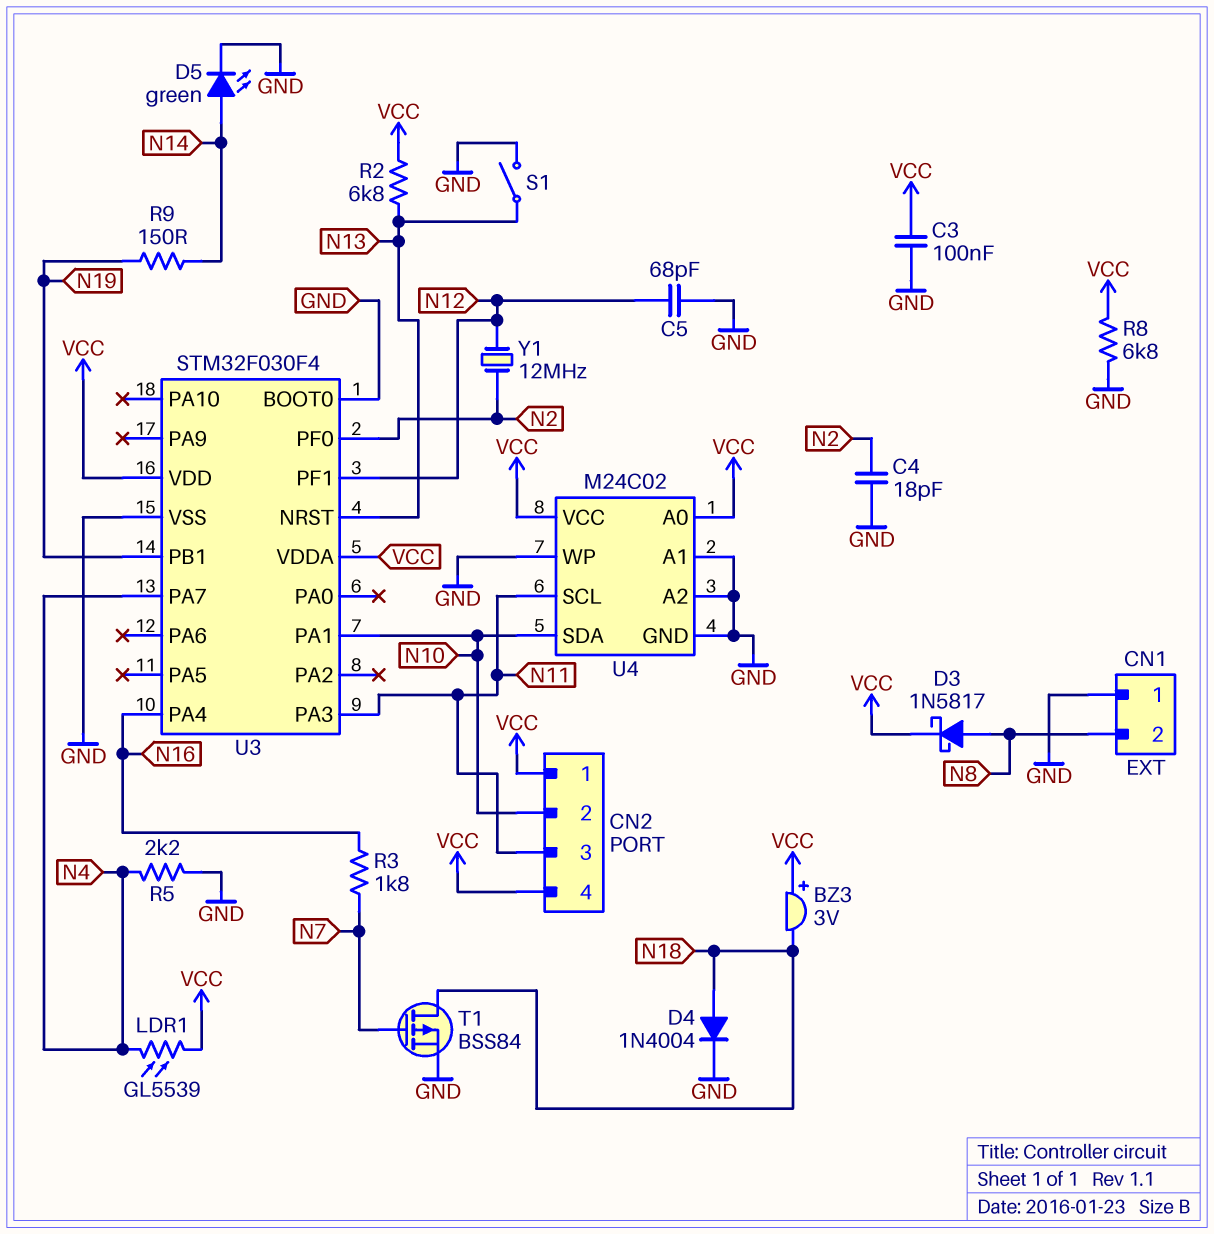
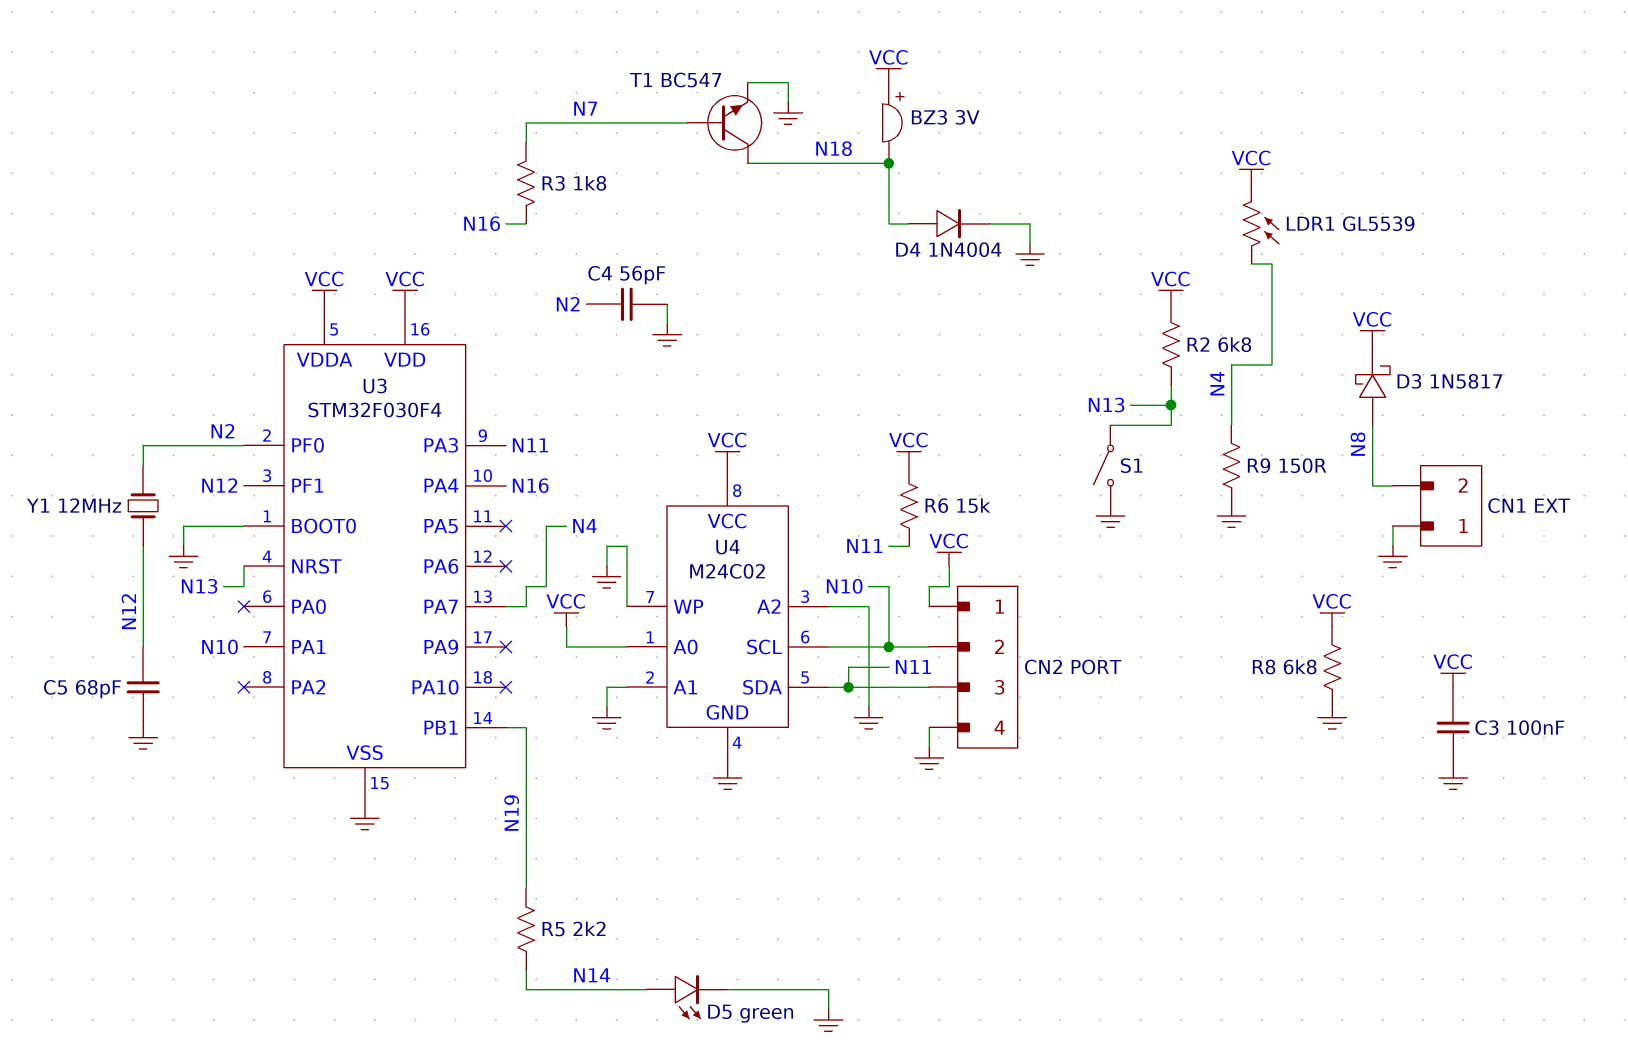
C4: 18pF (GND, N2) -> 56pF (GND, N2)
CN2 pin 4: VCC -> GND
R5: 2.2k (GND, N4) -> 2.2k (N14, N19)
R6: none -> 15k (N11, VCC)
R9: 150 (N14, N19) -> 150 (GND, N4)
T1: PMOS BSS84 (G N7, D N18, S GND) -> NPN BC547 (B N7, C N18, E GND)
U4 pin SCL: N11 -> N10
U4 pin SDA: N10 -> N11

